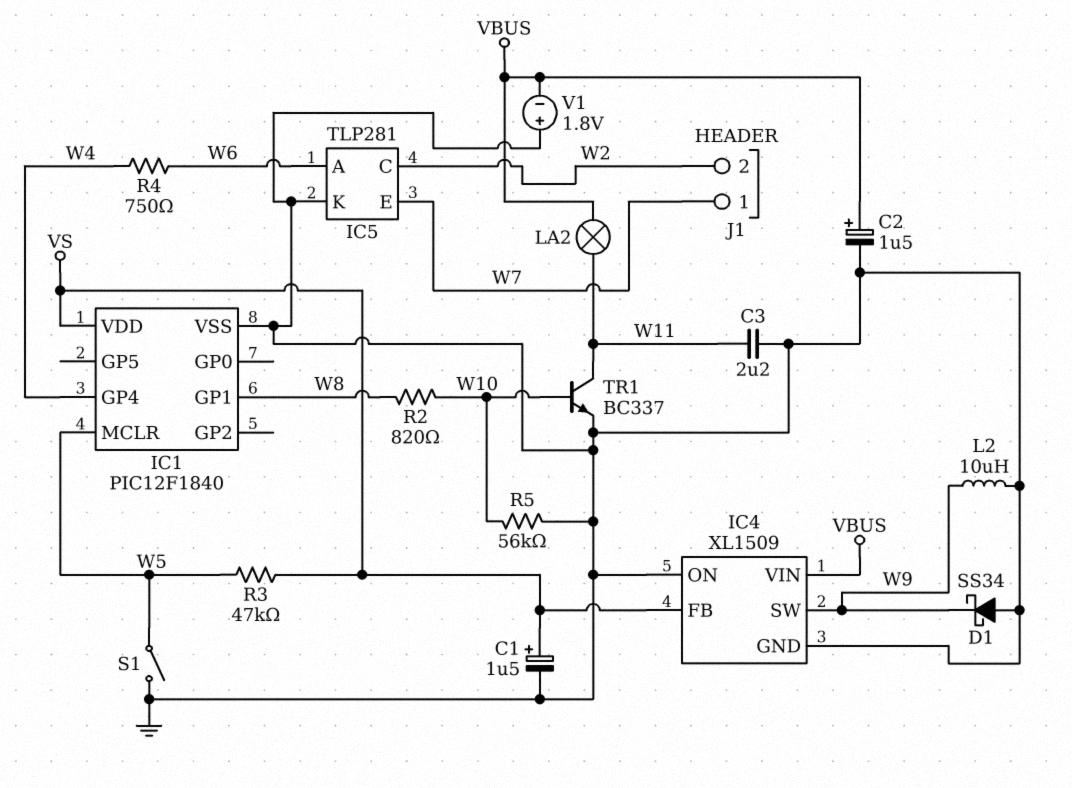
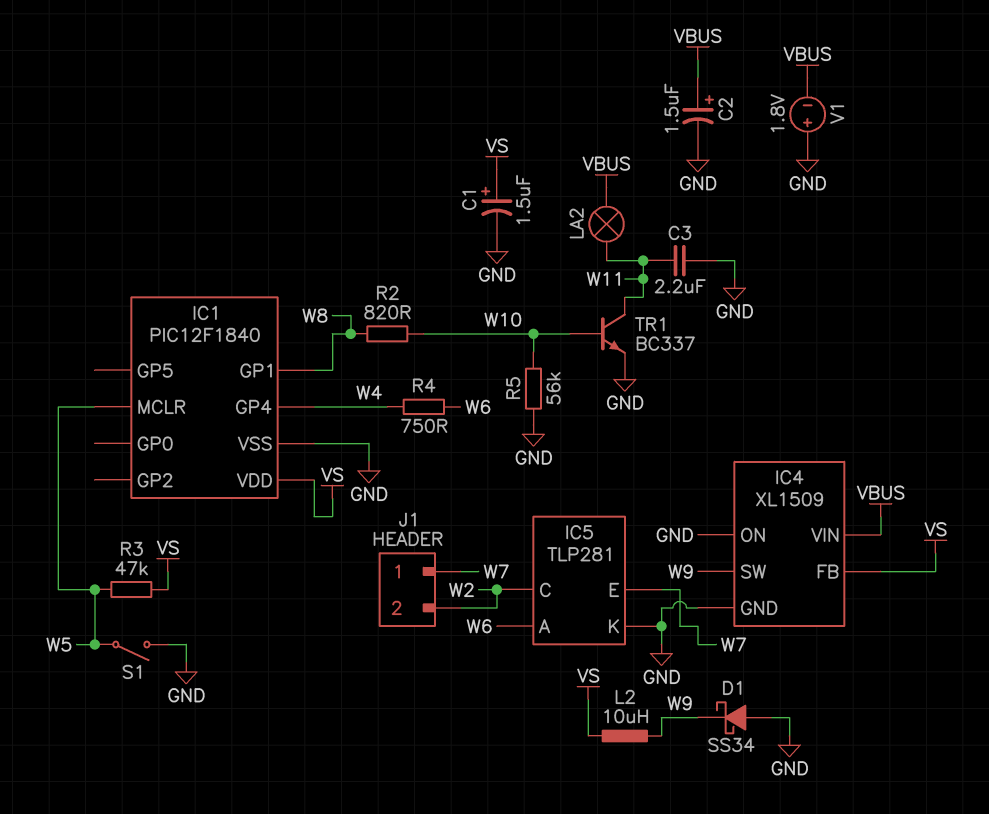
L2: 10uH (GND, W9) -> 10uH (VS, W9)

